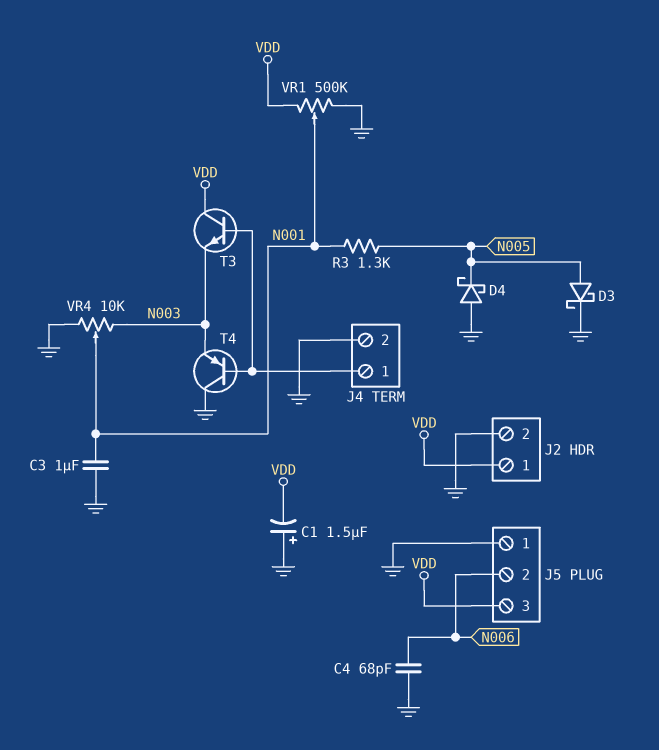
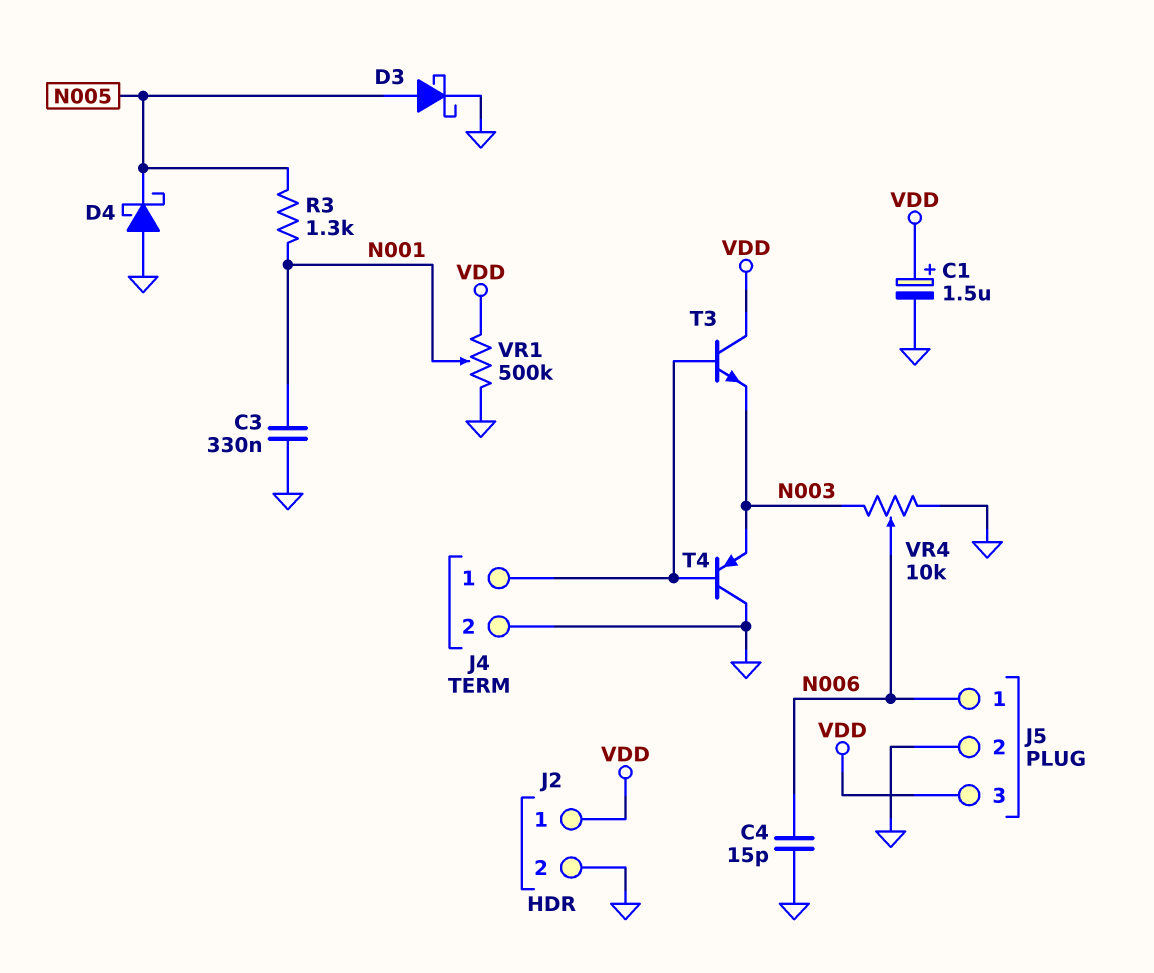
C1: 1.5uF (plus GND, minus VDD) -> 1.5uF (plus VDD, minus GND)
C3: 1uF (GND, N001) -> 330nF (GND, N001)
C4: 68pF (GND, N006) -> 15pF (GND, N006)
J5 pin 1: GND -> N006
J5 pin 2: N006 -> GND
VR4: 10k (GND, N003, wiper N001) -> 10k (GND, N003, wiper N006)

